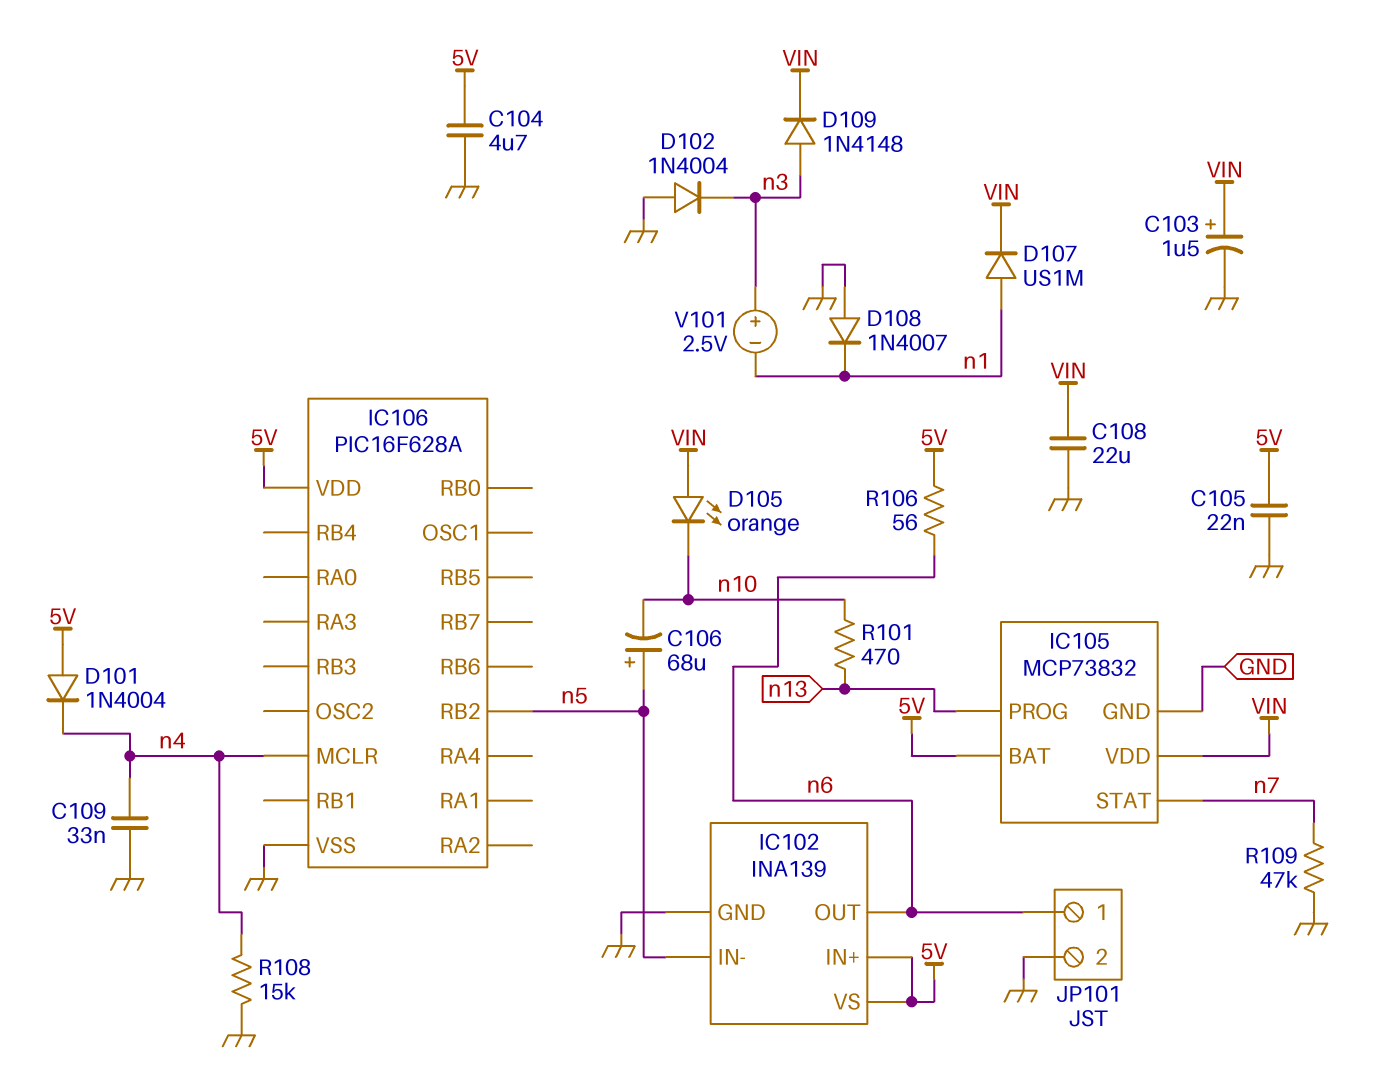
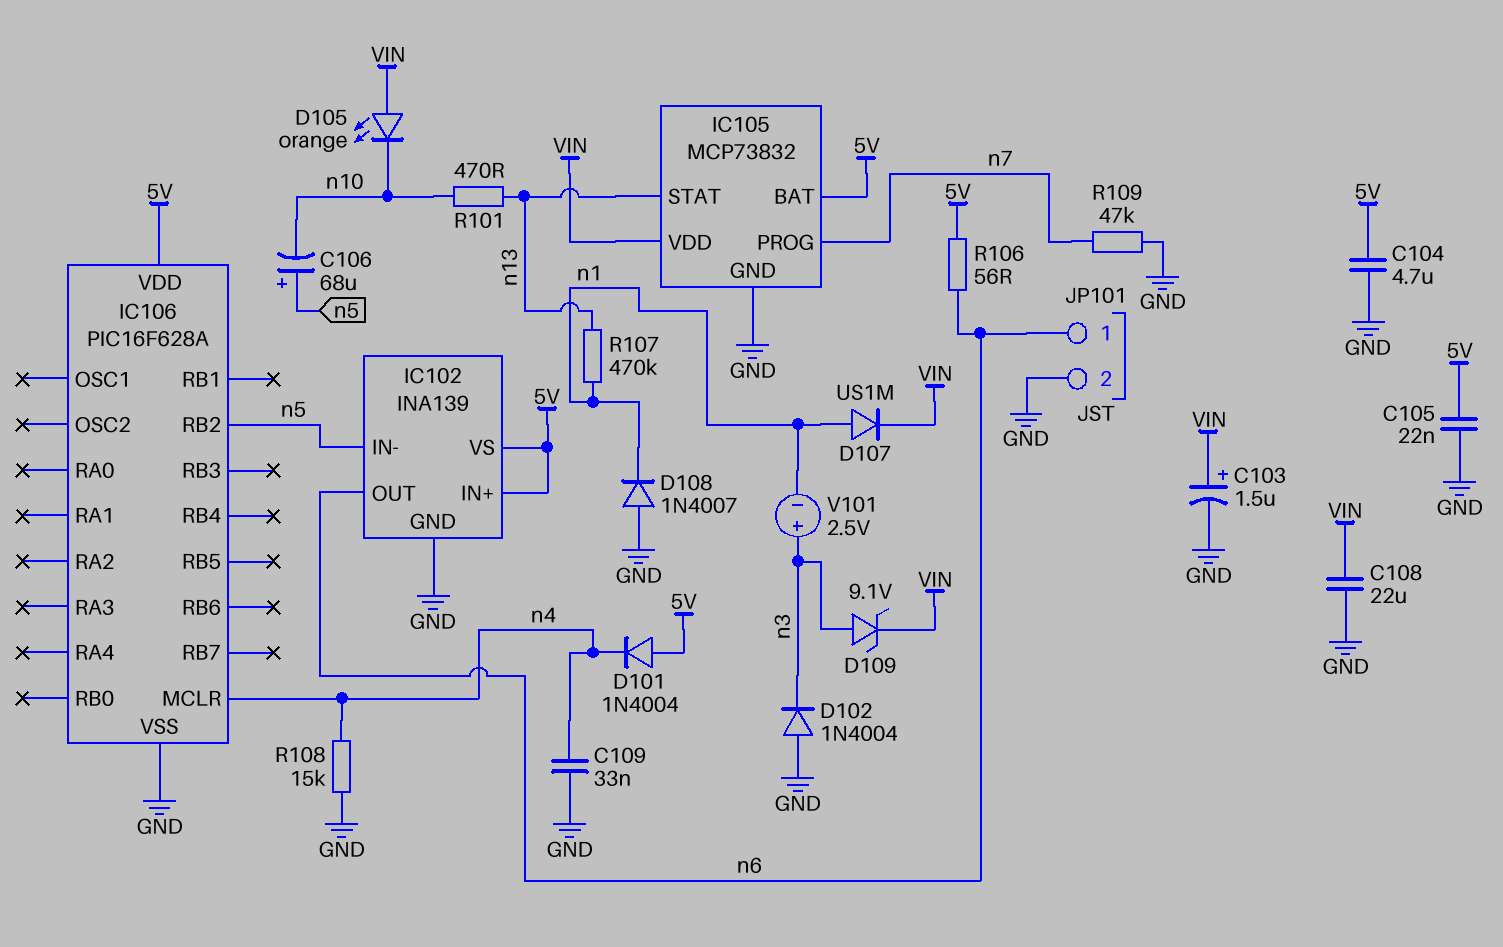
D109: diode 1N4148 (A n3, K VIN) -> zener 9.1V (A n3, K VIN)
IC105 pin PROG: n13 -> n7
IC105 pin STAT: n7 -> n13
R107: none -> 470k (n1, n13)

